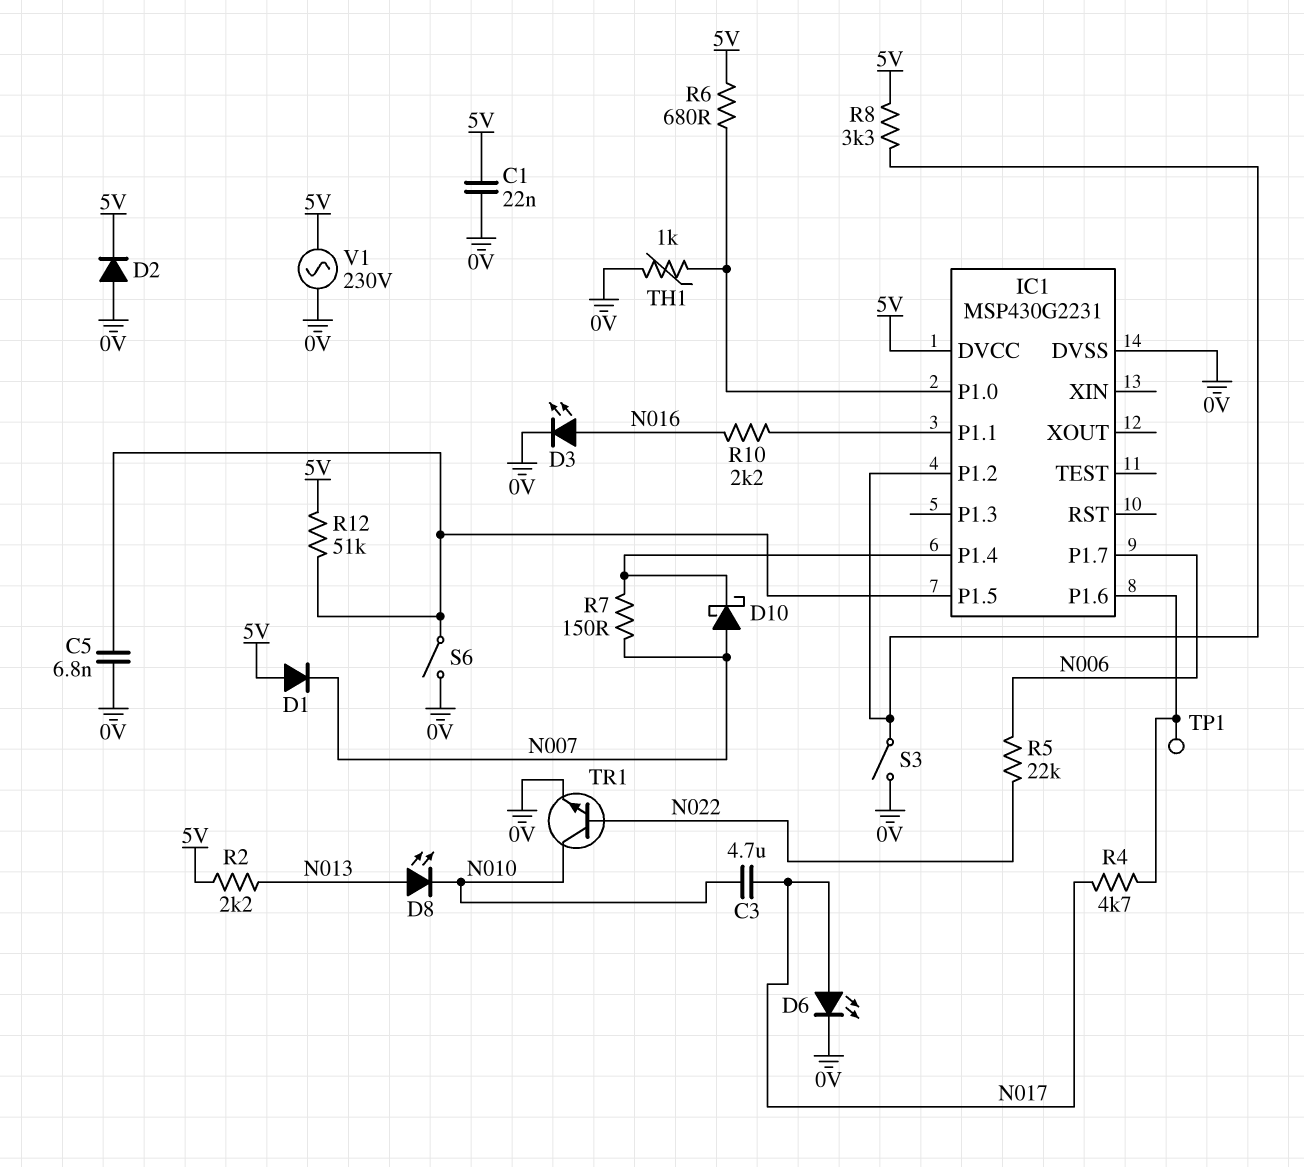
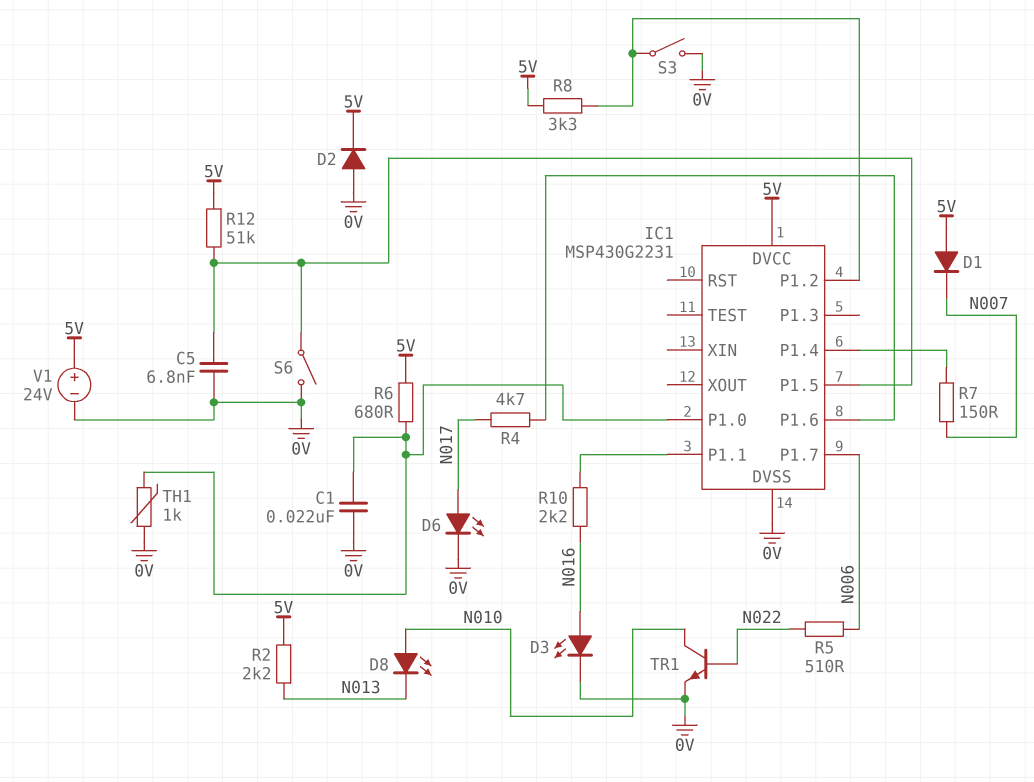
C1: 22nF (0V, 5V) -> 22nF (0V, IC1/P1.0)
C3: 4.7uF (N010, N017) -> none
D8: LED (A N013, K N010) -> LED (A N010, K N013)
D10: schottky (A N007, K IC1/P1.4) -> none
R5: 22k (N006, N022) -> 510 (N006, N022)
TP1: test point (IC1/P1.6) -> none
V1: AC 230V (0V, 5V) -> 24V (plus 5V, minus 0V)

